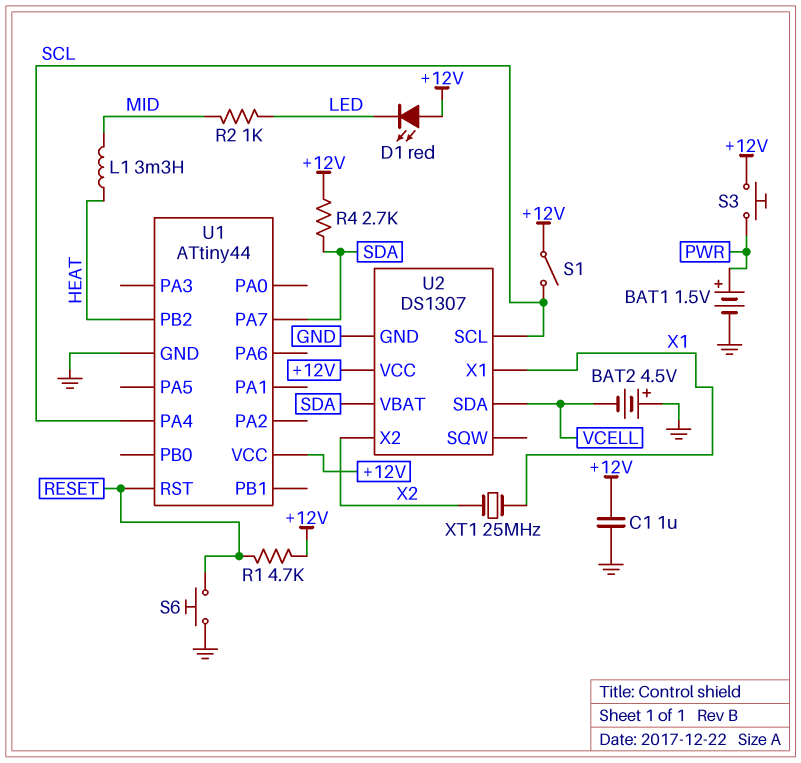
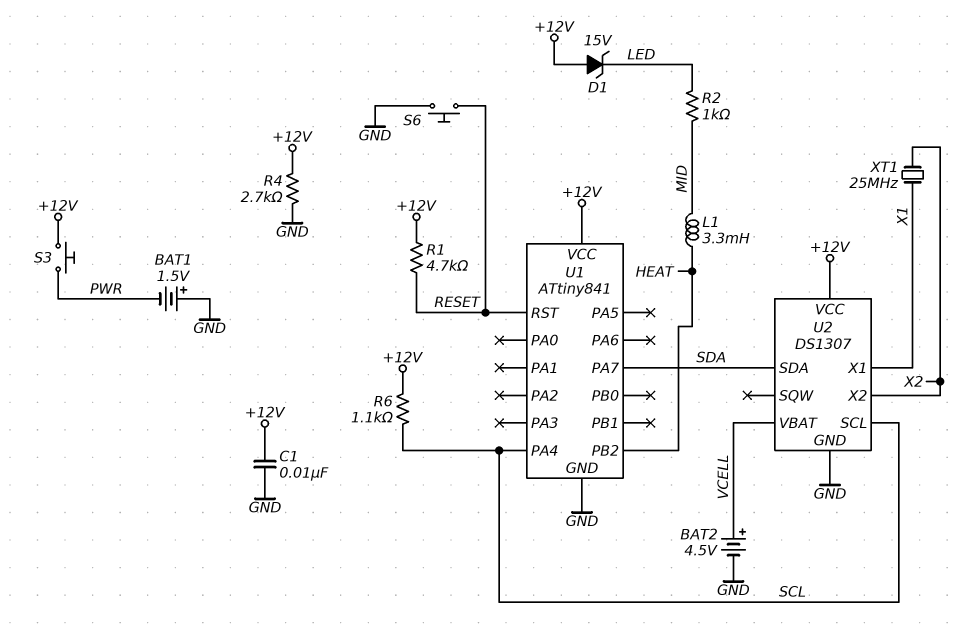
BAT1: 1.5V (plus PWR, minus GND) -> 1.5V (plus GND, minus PWR)
BAT2: 4.5V (plus GND, minus VCELL) -> 4.5V (plus VCELL, minus GND)
C1: 1uF (+12V, GND) -> 10nF (+12V, GND)
D1: LED red (A +12V, K LED) -> zener 15V (A +12V, K LED)
R4: 2.7k (+12V, SDA) -> 2.7k (+12V, GND)
R6: none -> 1.1k (+12V, SCL)
S1: switch (+12V, SCL) -> none
U1: ATtiny44 -> ATtiny841
U2 pin SDA: VCELL -> SDA
U2 pin VBAT: SDA -> VCELL

